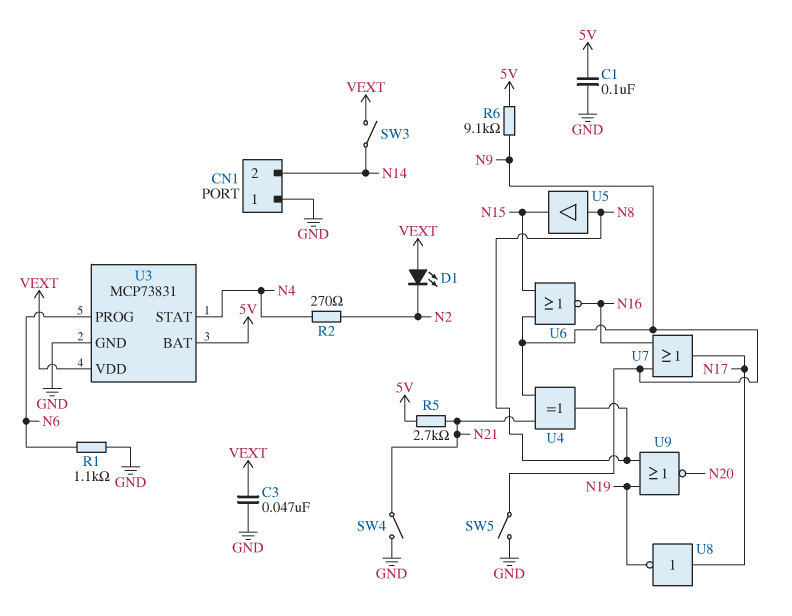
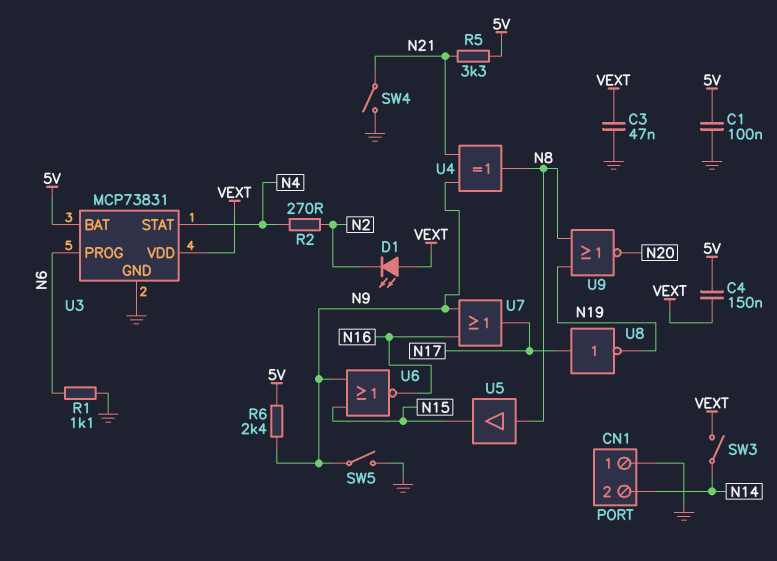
C4: none -> 150nF (5V, VEXT)
R5: 2.7k (5V, N21) -> 3.3k (5V, N21)
R6: 9.1k (5V, N9) -> 2.4k (5V, N9)

